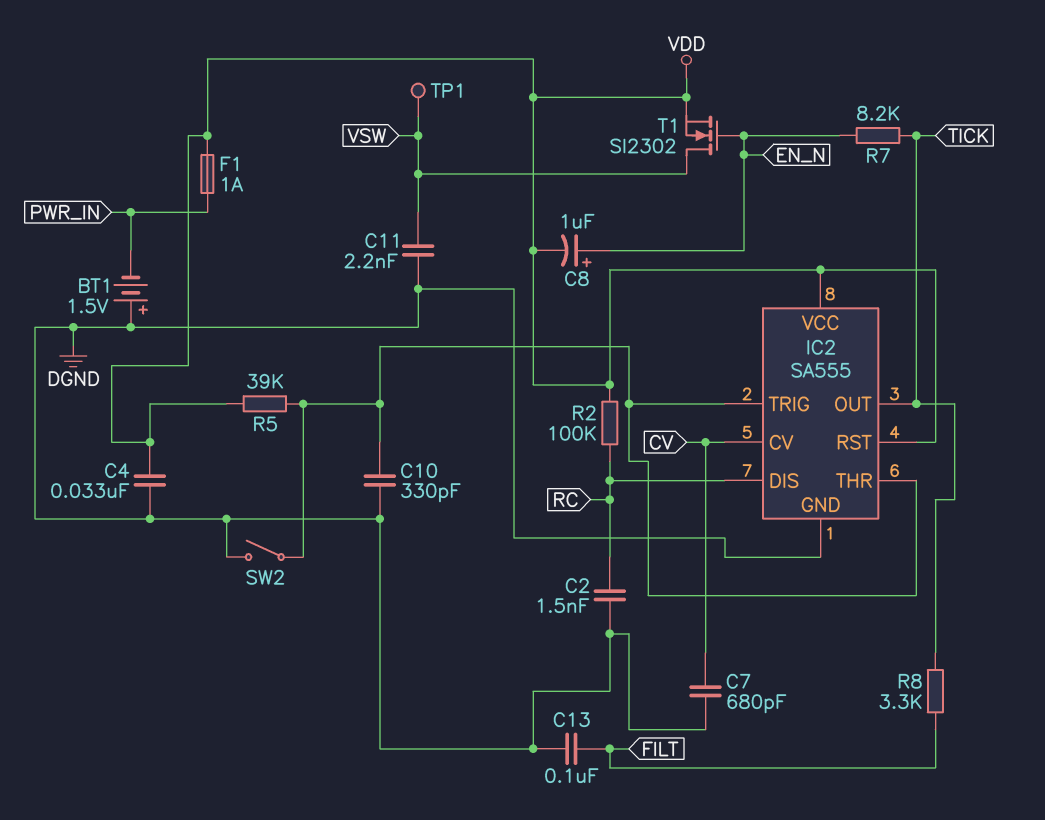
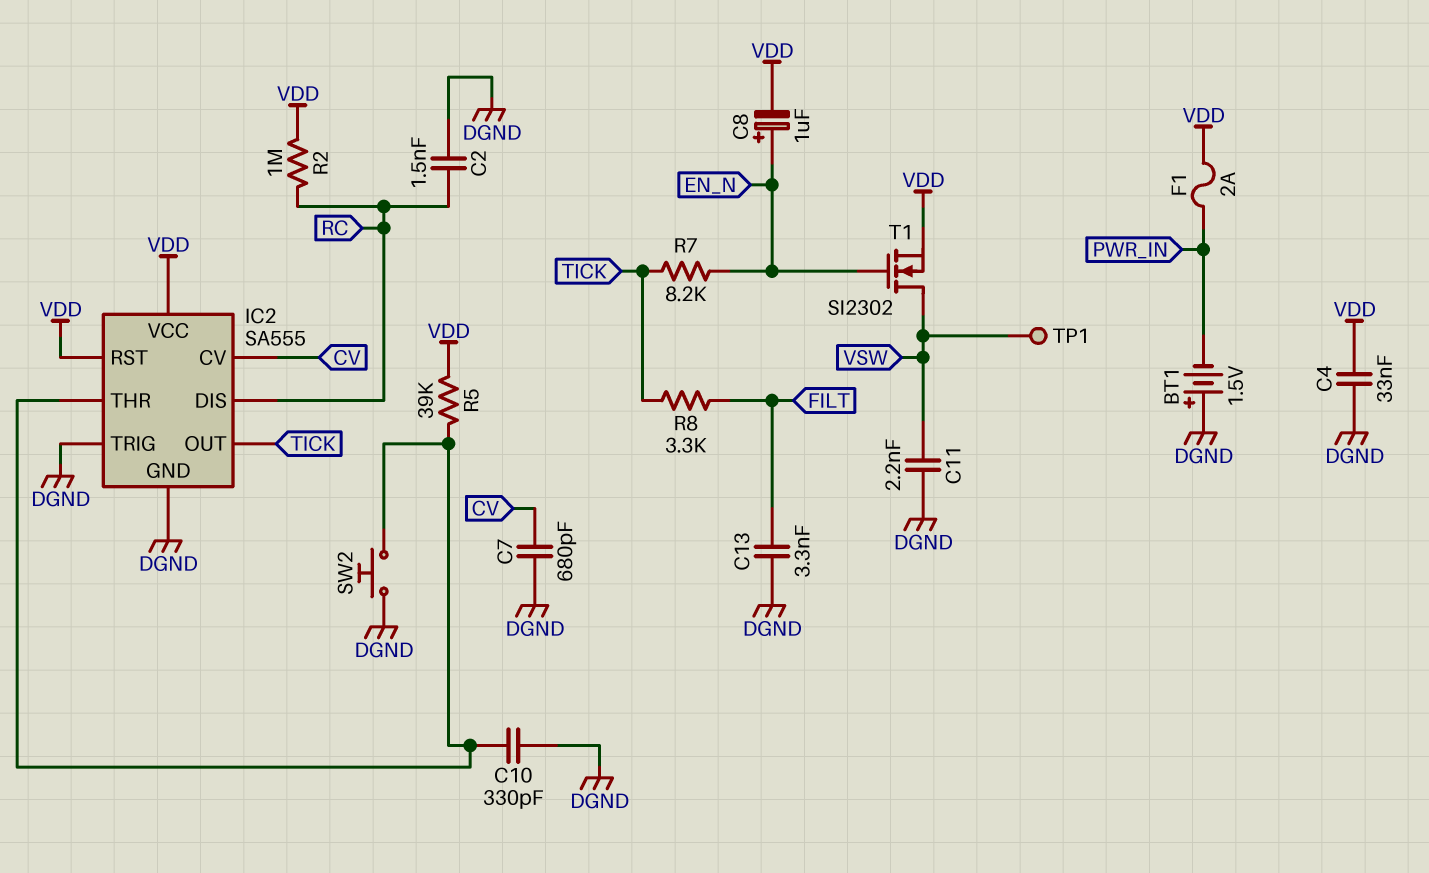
C13: 100nF (DGND, FILT) -> 3.3nF (DGND, FILT)
F1: 1A (PWR_IN, VDD) -> 2A (PWR_IN, VDD)
IC2 pin TRIG: IC2/THR -> DGND
R2: 100k (RC, VDD) -> 1M (RC, VDD)
SW2: switch (DGND, IC2/THR) -> button (DGND, IC2/THR)

